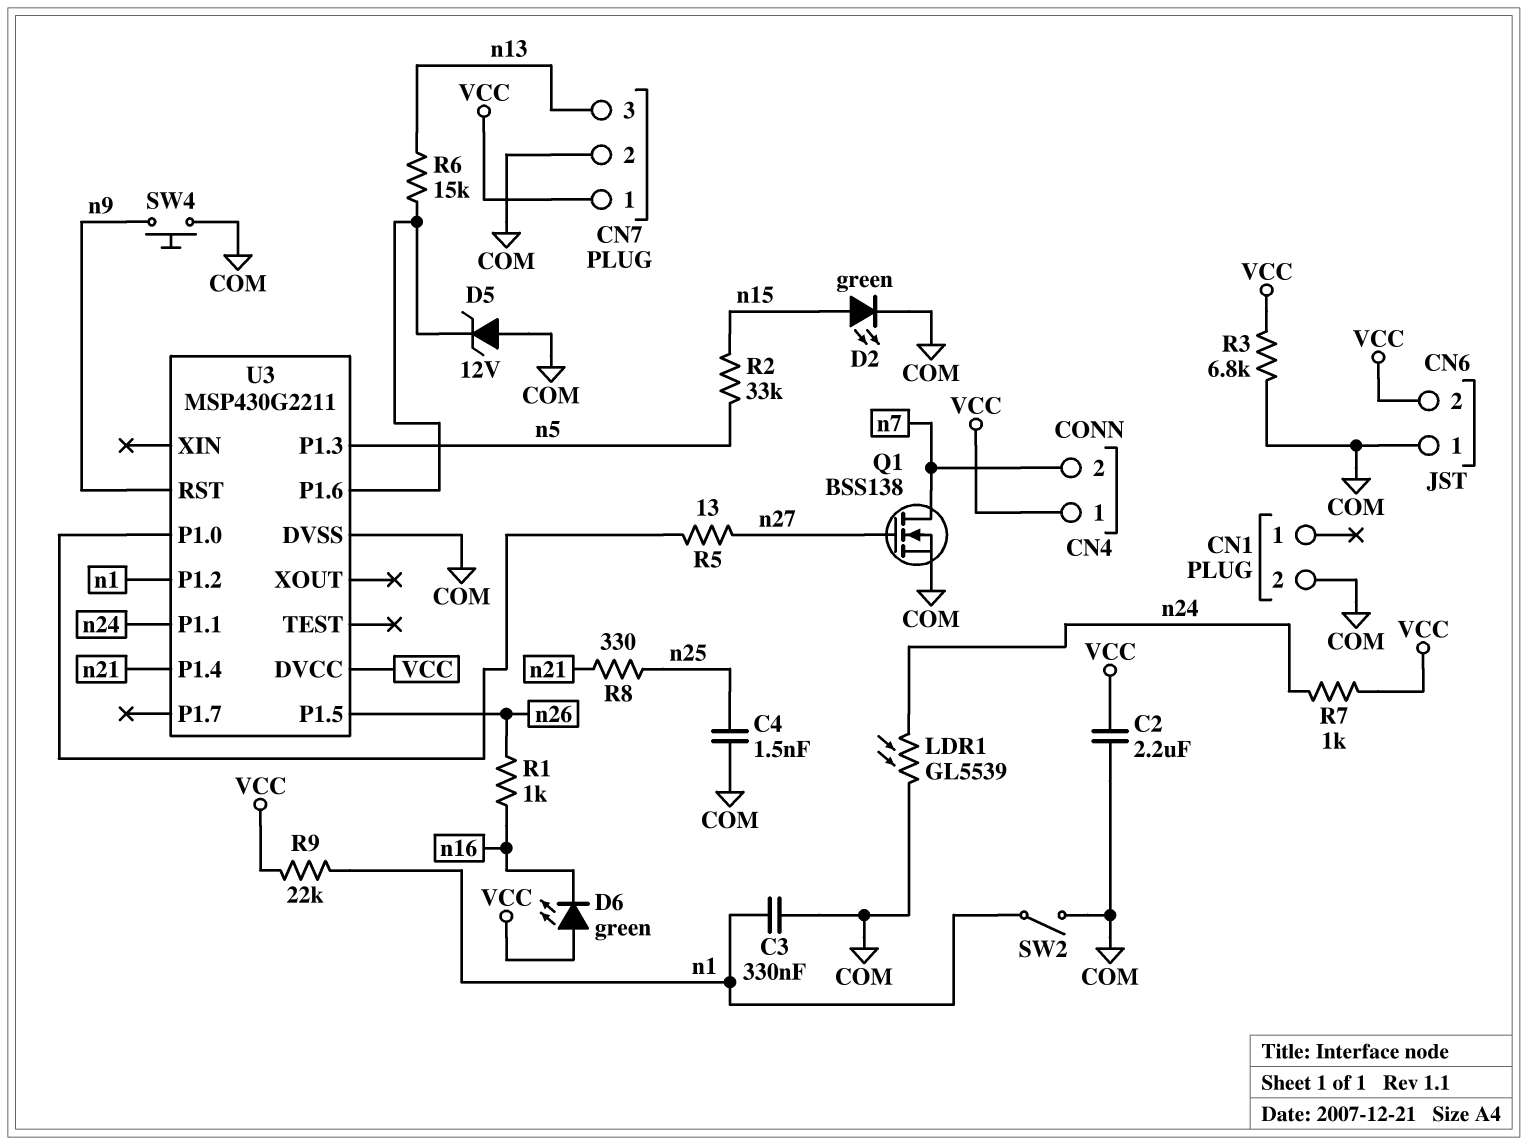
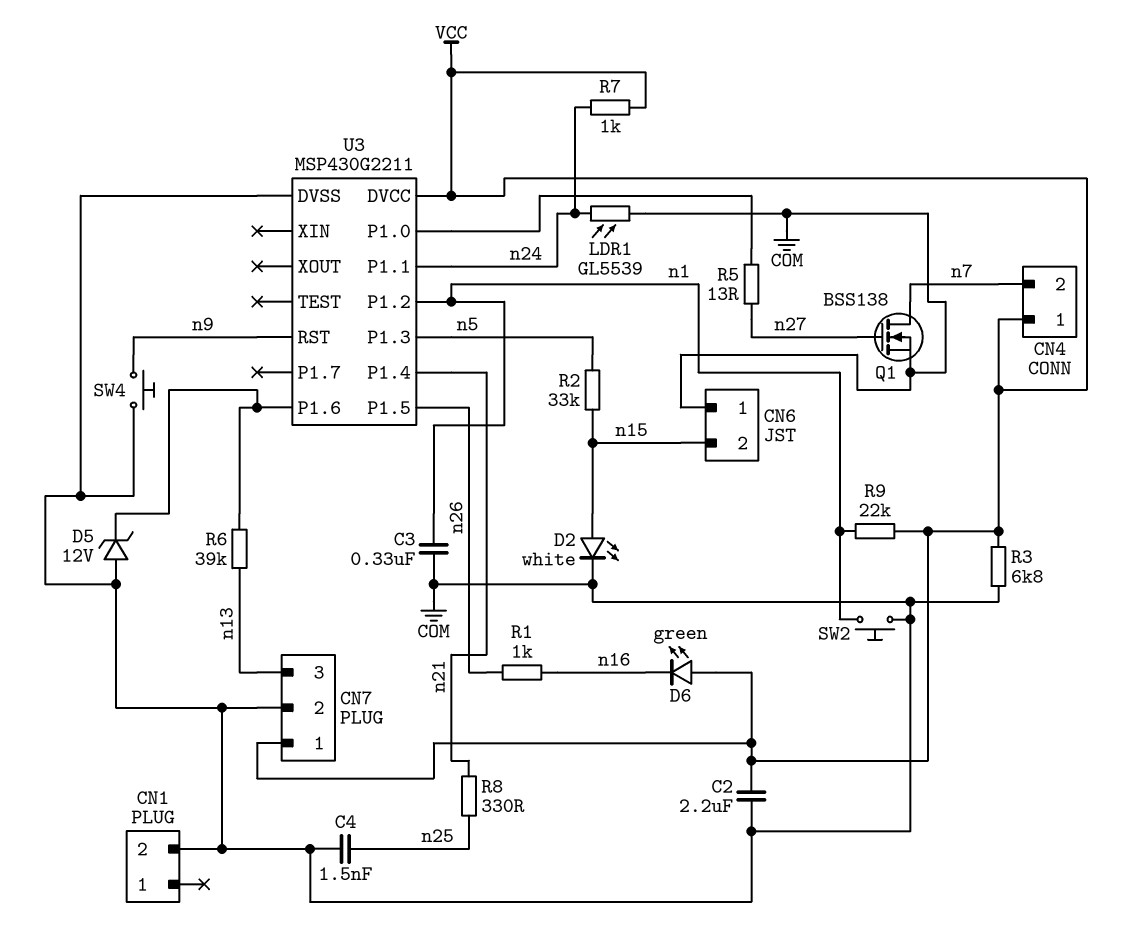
CN6 pin 2: VCC -> n15
D2: LED green (A n15, K COM) -> LED white (A n15, K COM)
R6: 15k (U3/P1.6, n13) -> 39k (U3/P1.6, n13)
SW2: switch (COM, n1) -> button (COM, n1)

